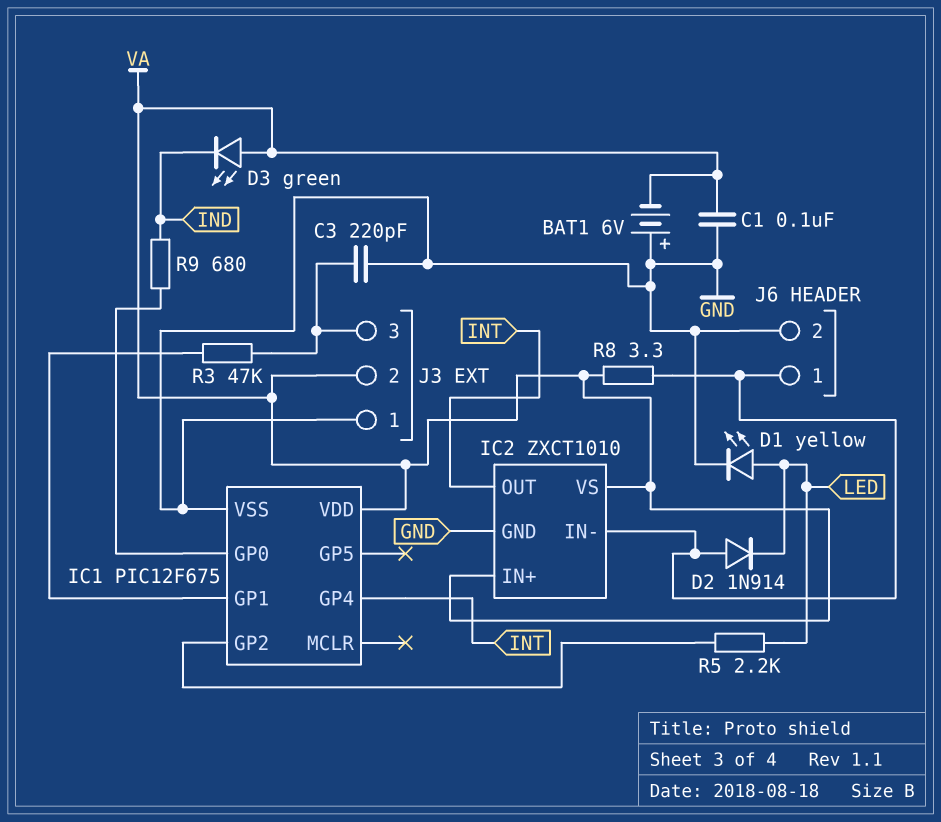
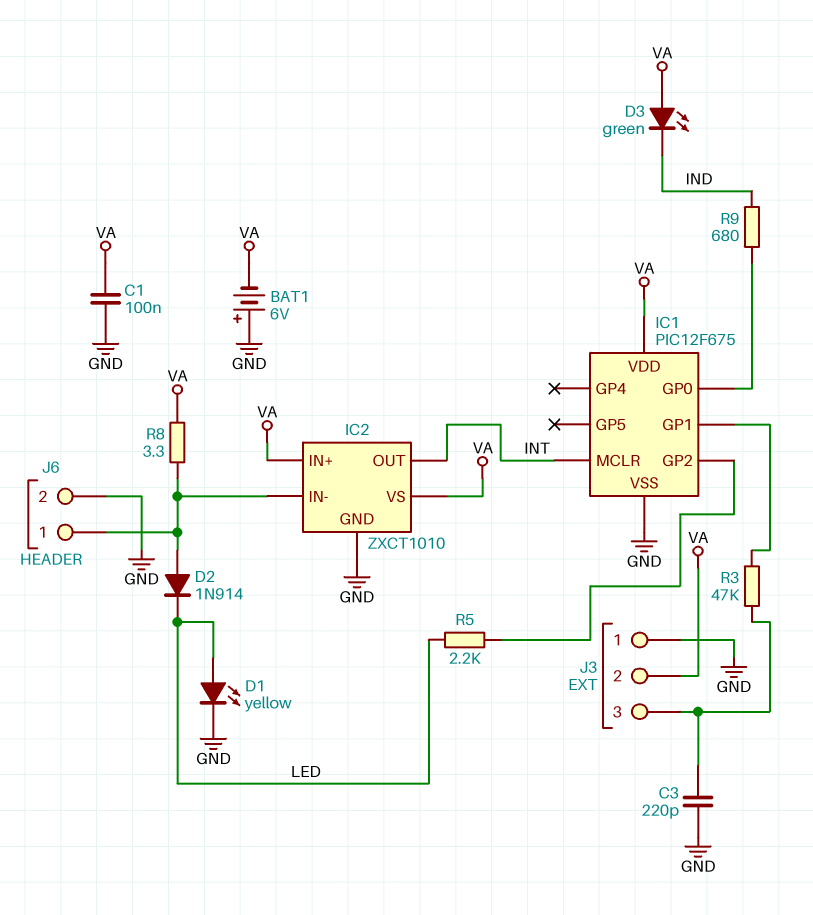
IC1 pin GP4: INT -> none
IC1 pin MCLR: none -> INT

